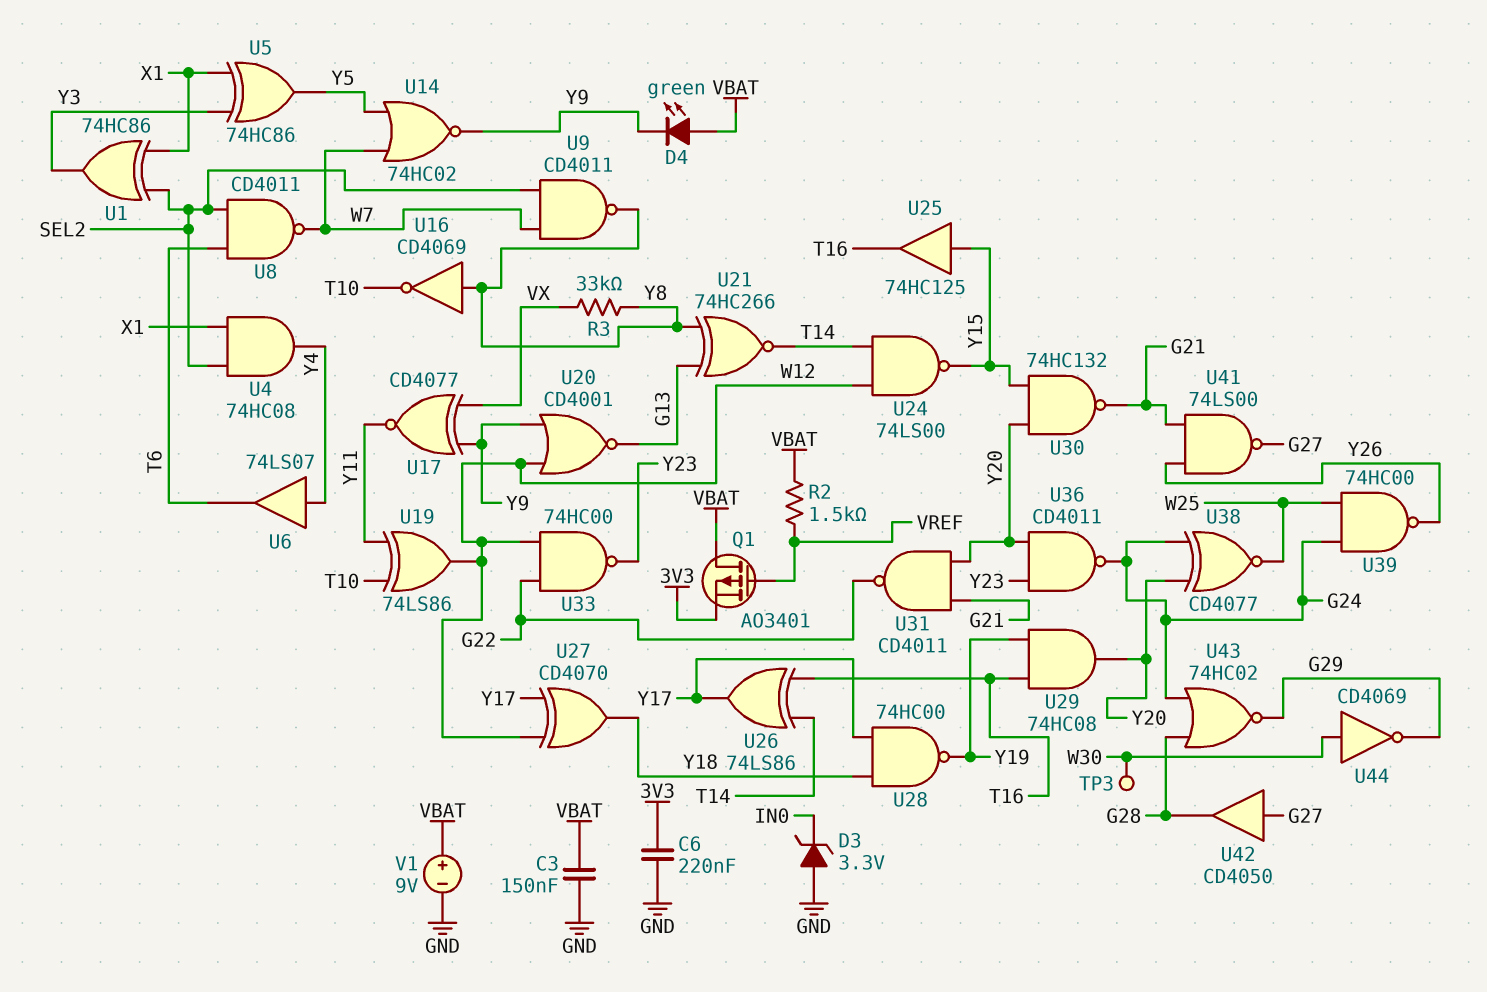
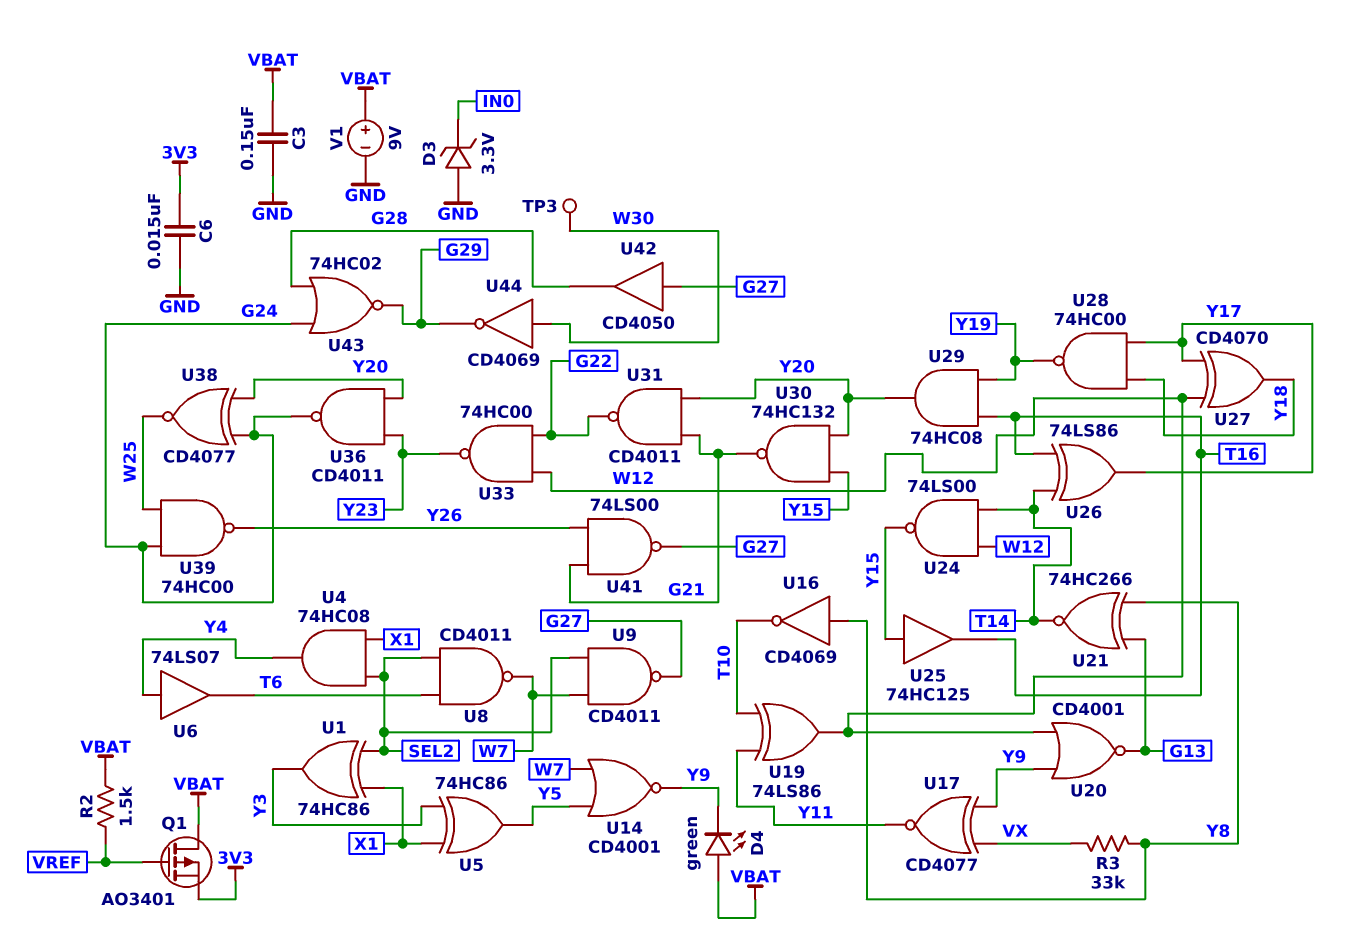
C6: 220nF (3V3, GND) -> 15nF (3V3, GND)
U9: NAND CD4011 (in SEL2, in W7, out Y8) -> NAND CD4011 (in SEL2, in W7, out G27)
U14: NOR 74HC02 (in W7, in Y5, out Y9) -> NOR CD4001 (in W7, in Y5, out Y9)

